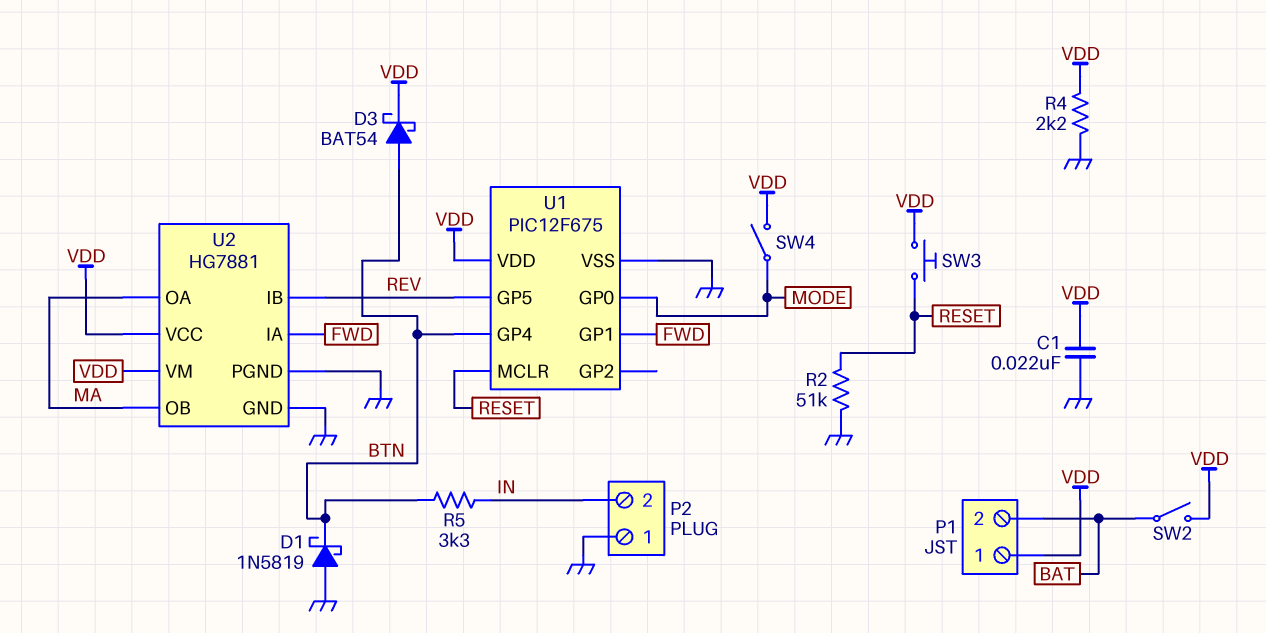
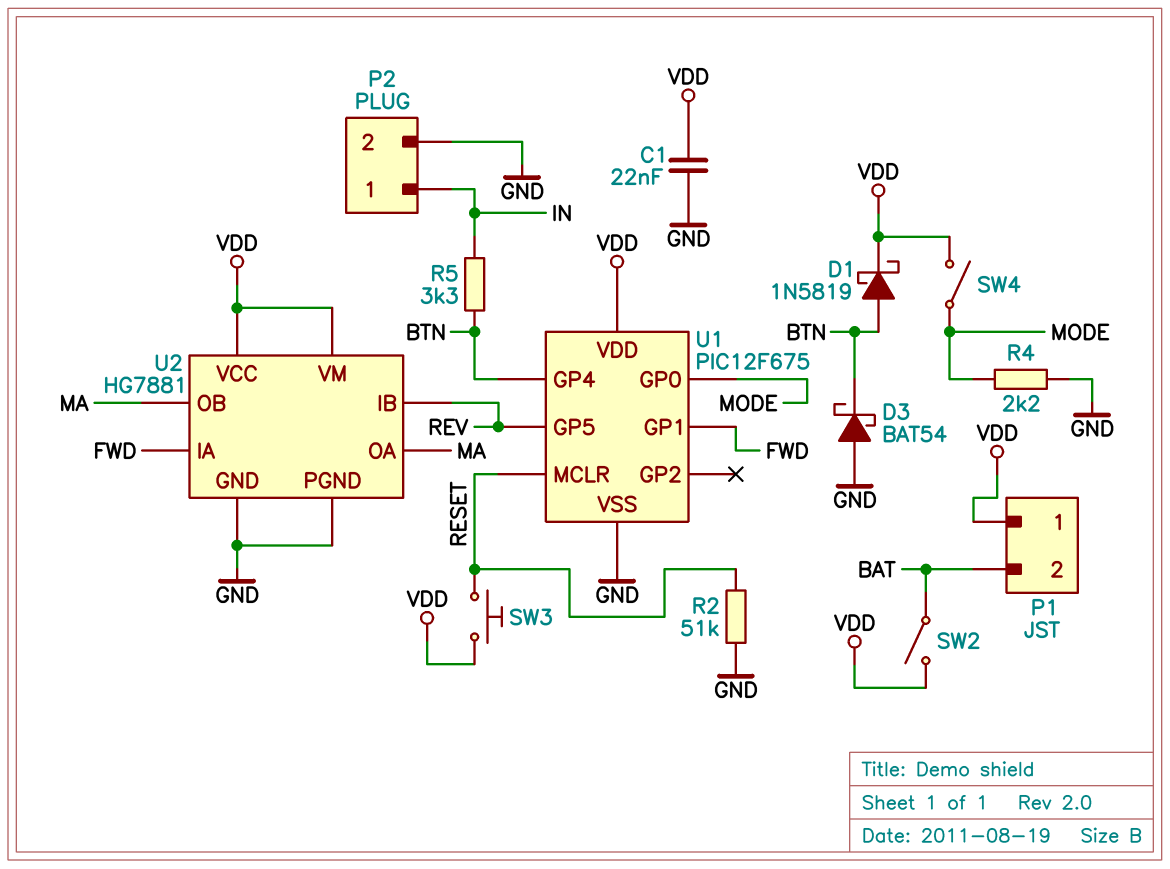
D1: schottky 1N5819 (A GND, K BTN) -> schottky 1N5819 (A BTN, K VDD)
D3: schottky BAT54 (A BTN, K VDD) -> schottky BAT54 (A GND, K BTN)
P2 pin 1: GND -> IN
P2 pin 2: IN -> GND
R4: 2.2k (GND, VDD) -> 2.2k (GND, MODE)

